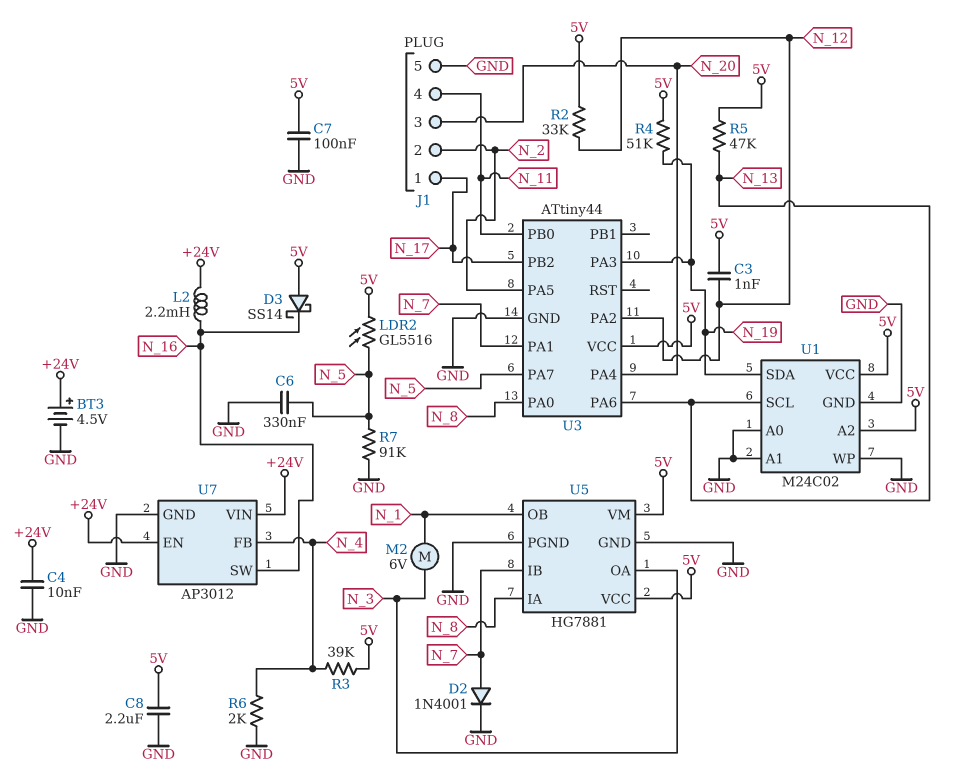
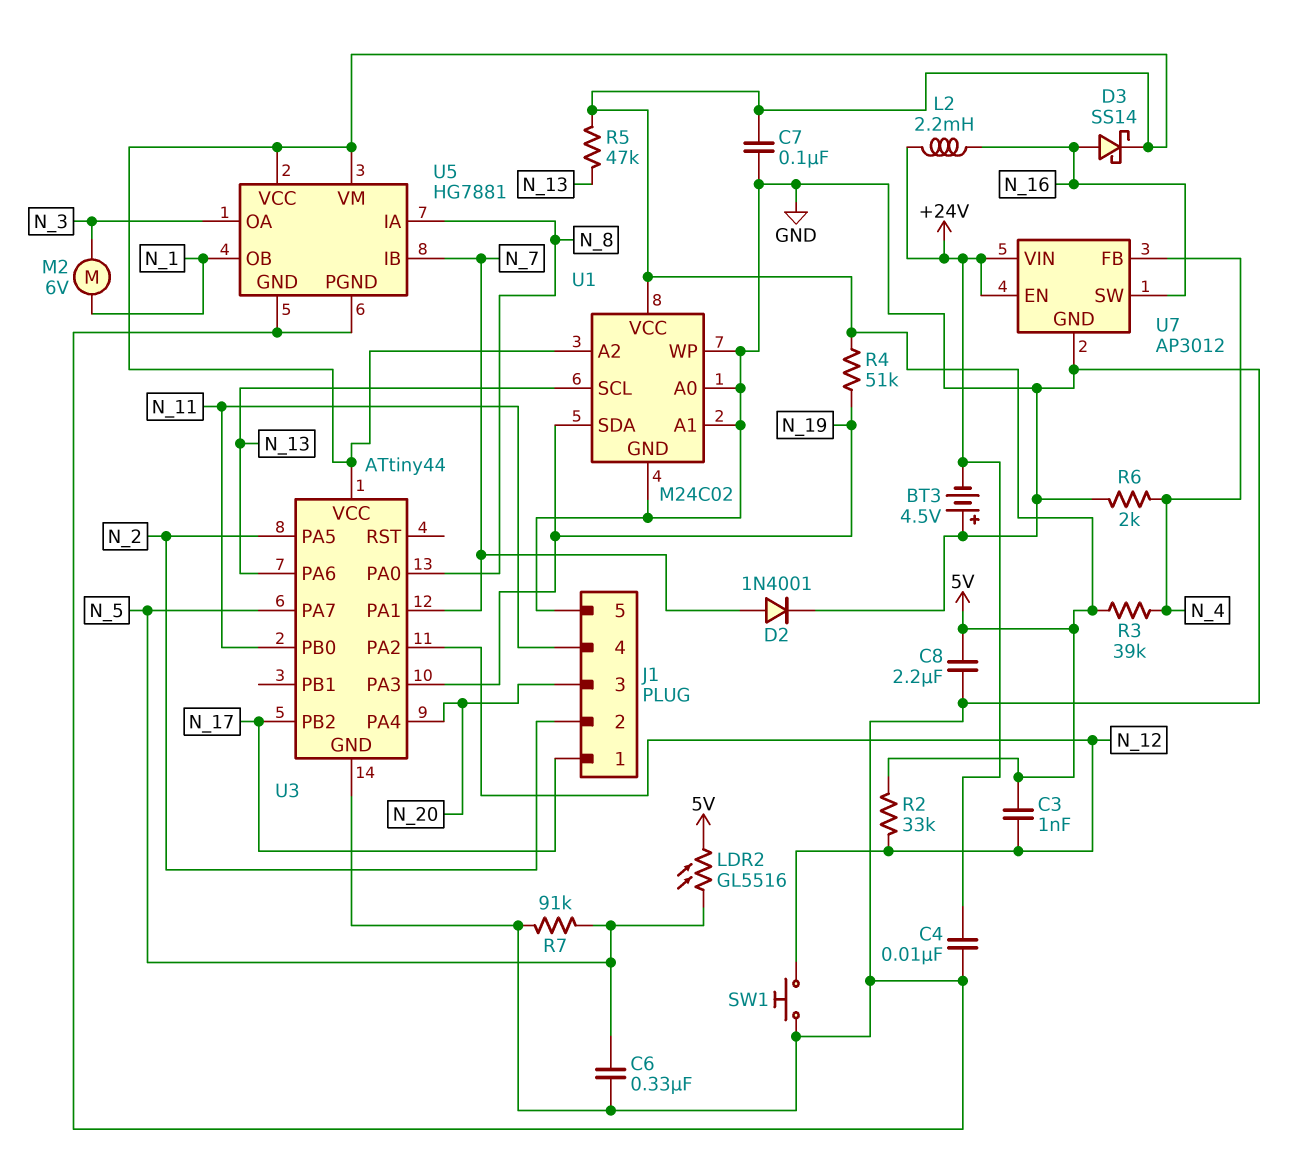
BT3: 4.5V (plus +24V, minus GND) -> 4.5V (plus GND, minus +24V)
D3: schottky SS14 (A 5V, K N_16) -> schottky SS14 (A N_16, K 5V)
SW1: none -> button (GND, N_12)

